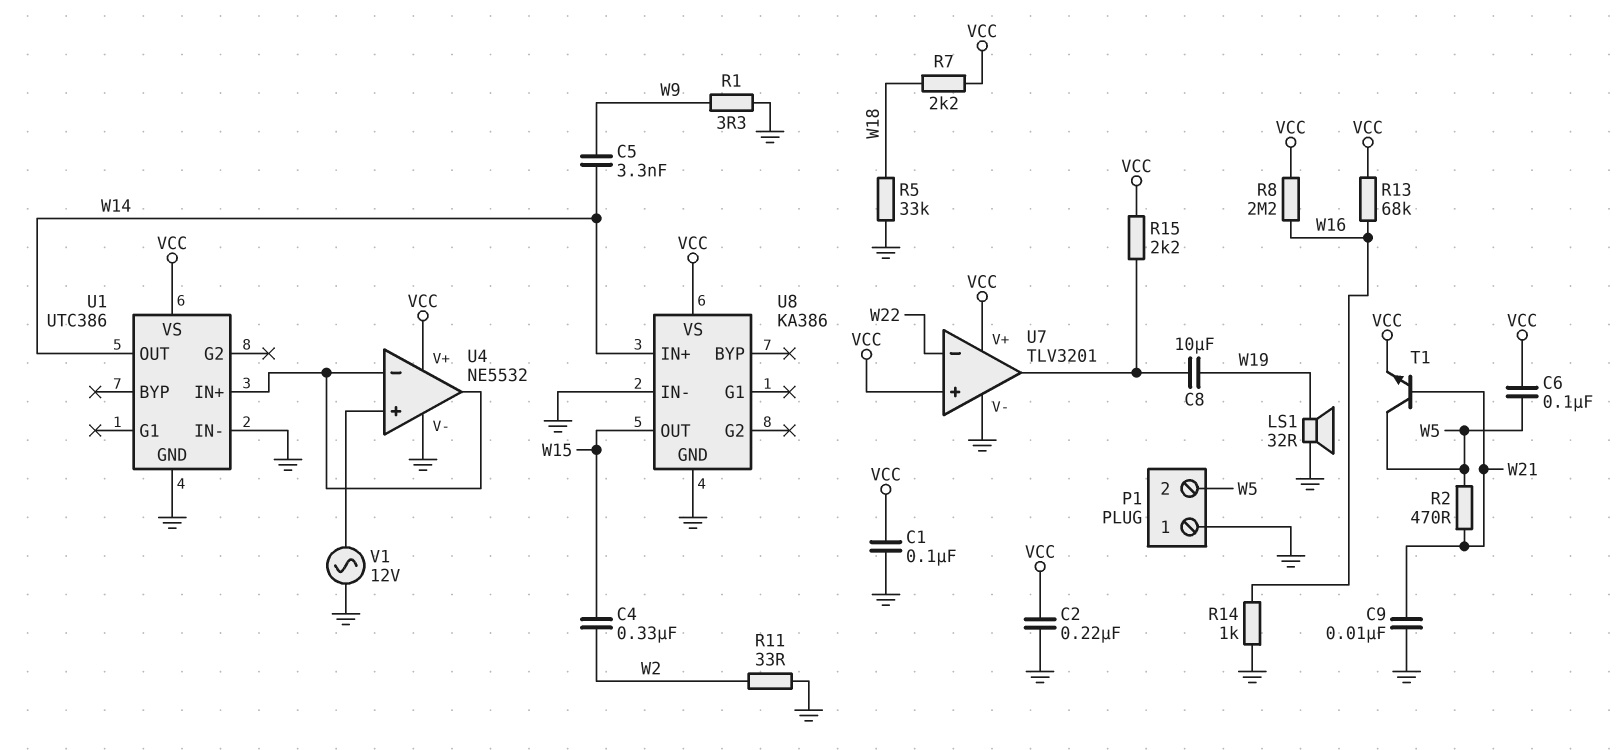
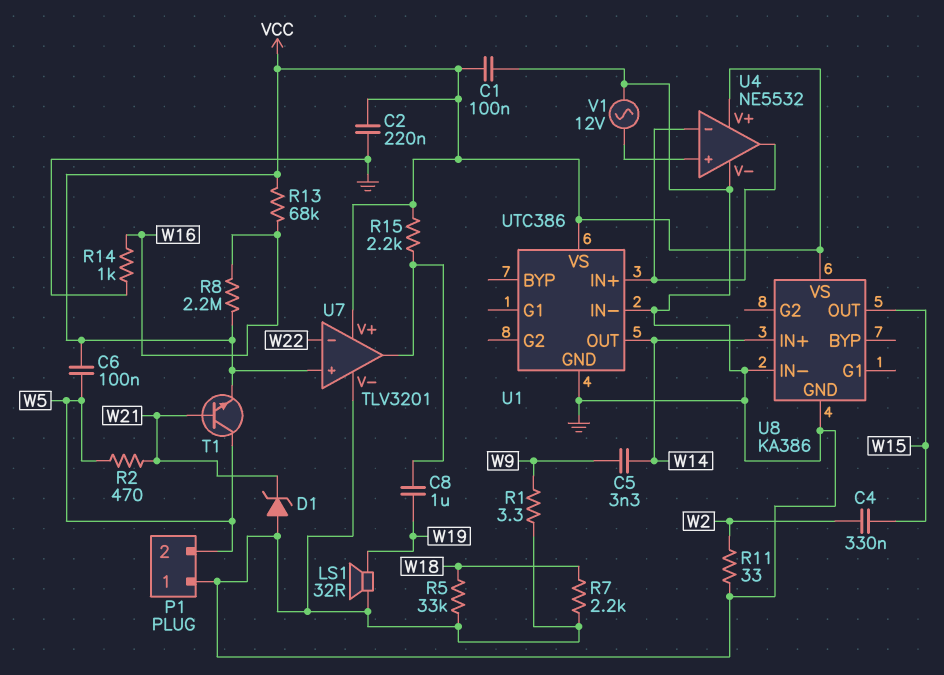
C8: 10uF (U7/out, W19) -> 1uF (U7/out, W19)
C9: 10nF (GND, W21) -> none
D1: none -> zener (A GND, K W21)
R7: 2.2k (VCC, W18) -> 2.2k (GND, W18)

